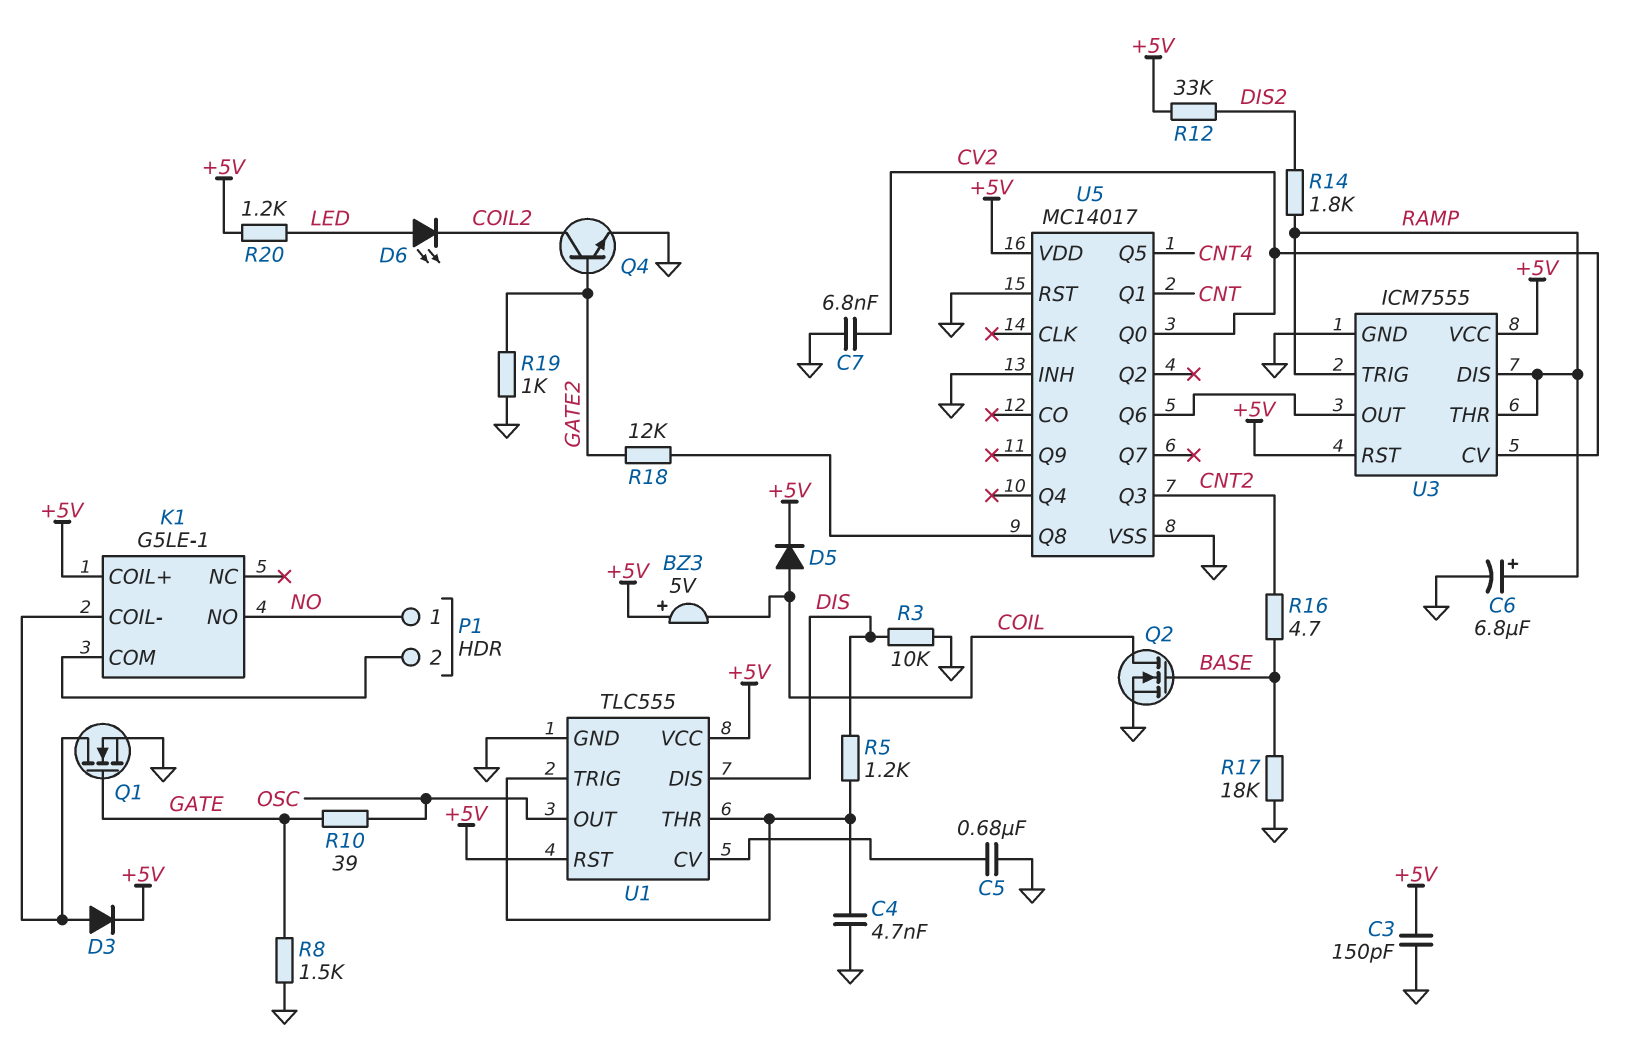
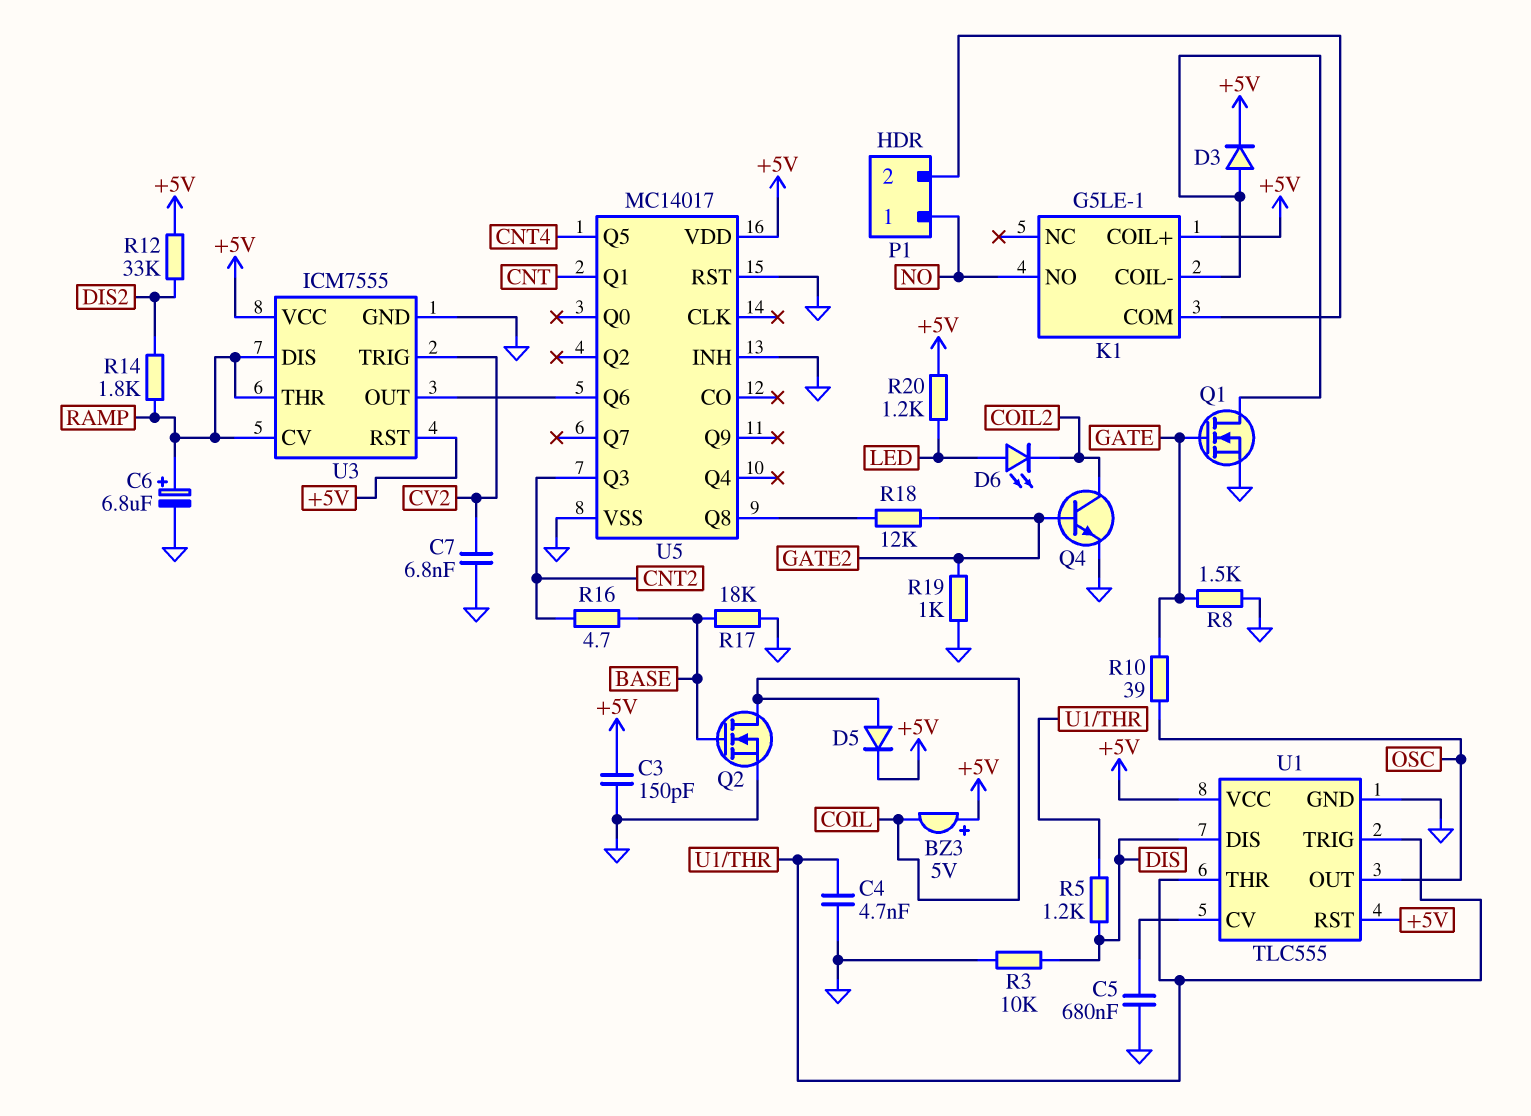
U3 pin CV: CV2 -> RAMP
U3 pin TRIG: RAMP -> CV2
U5 pin Q0: CV2 -> none

